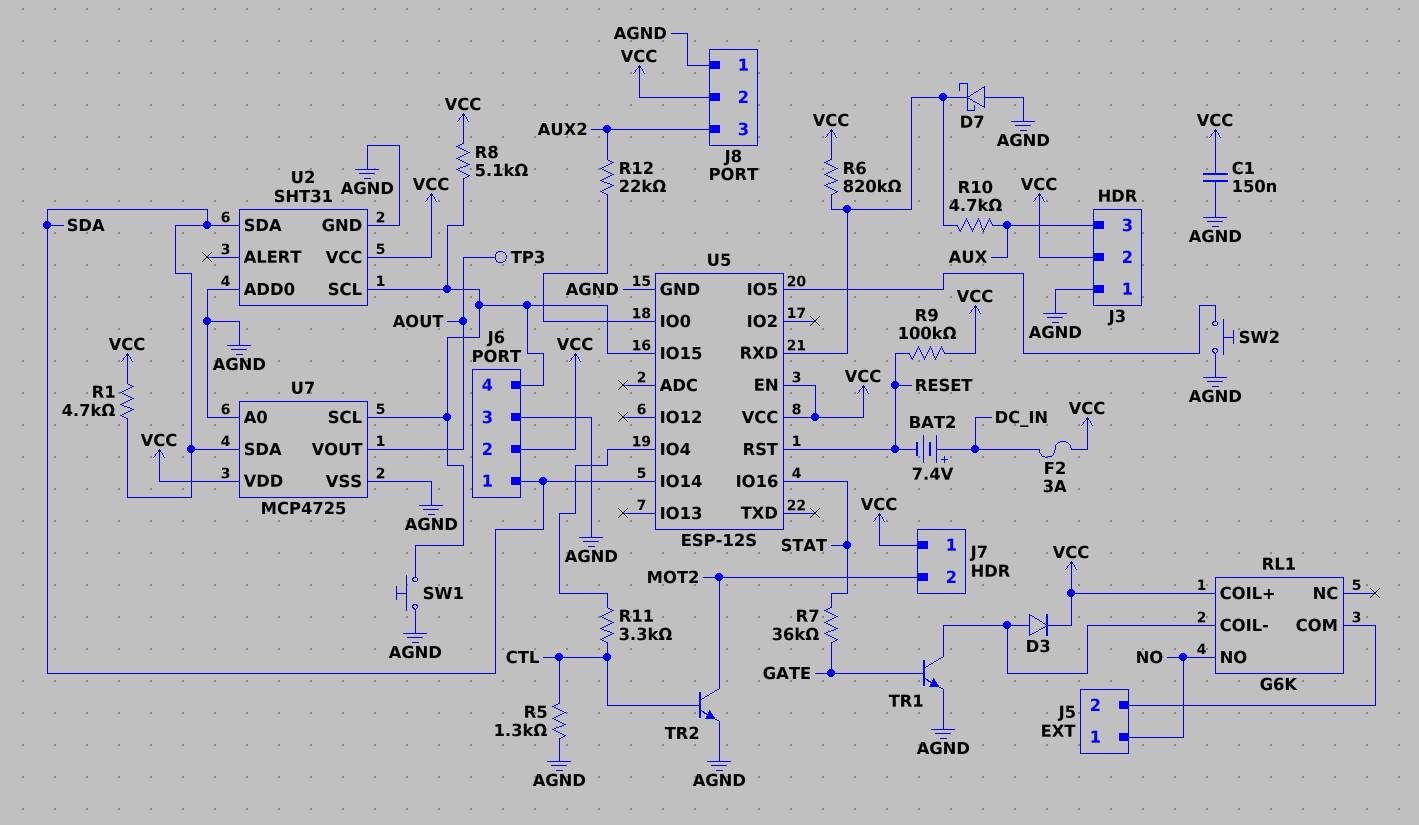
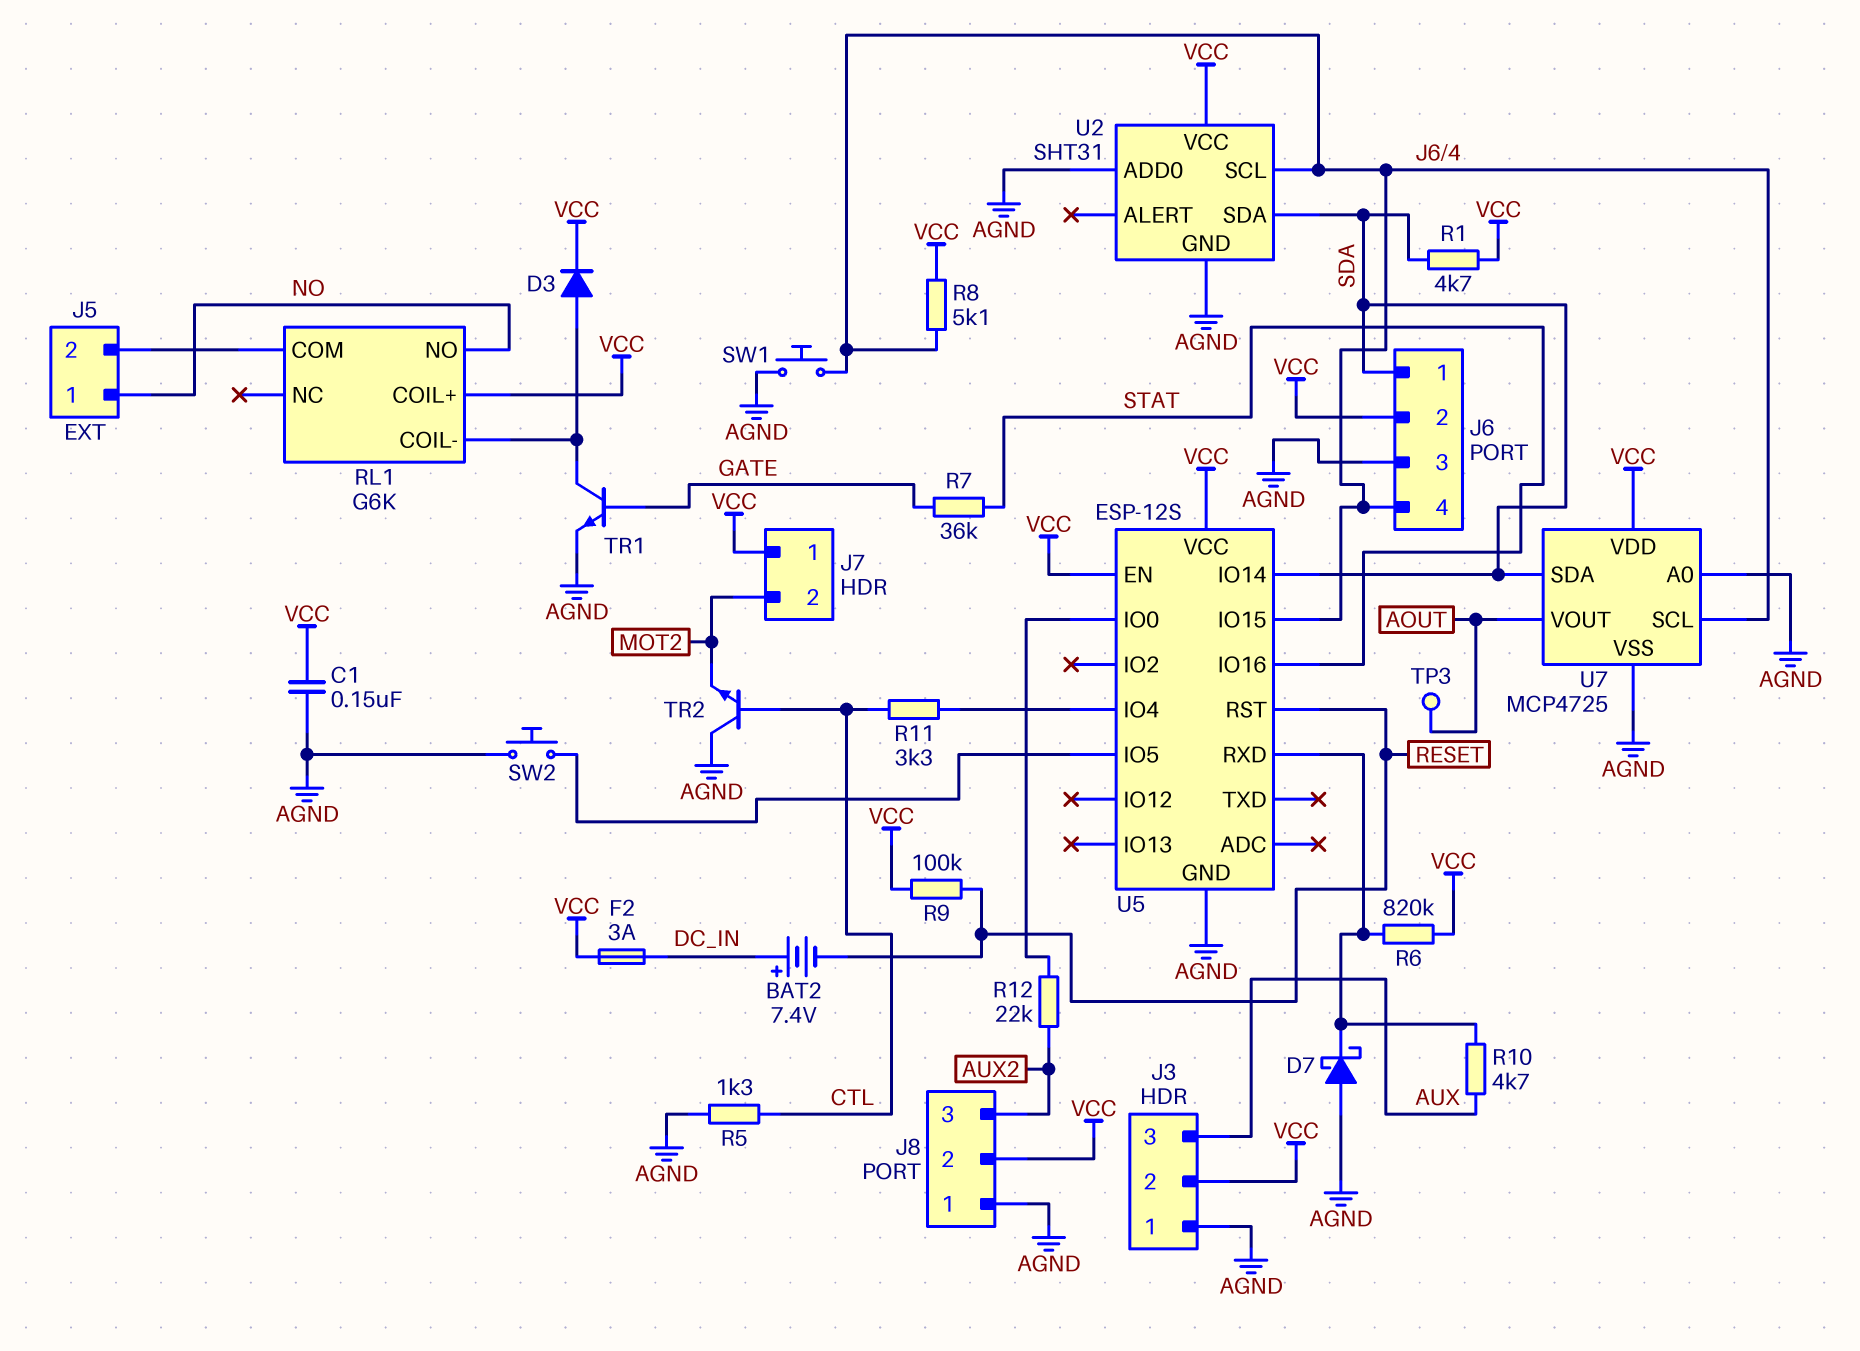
TR2: NPN (B CTL, C MOT2, E AGND) -> NPN (B CTL, C AGND, E MOT2)

